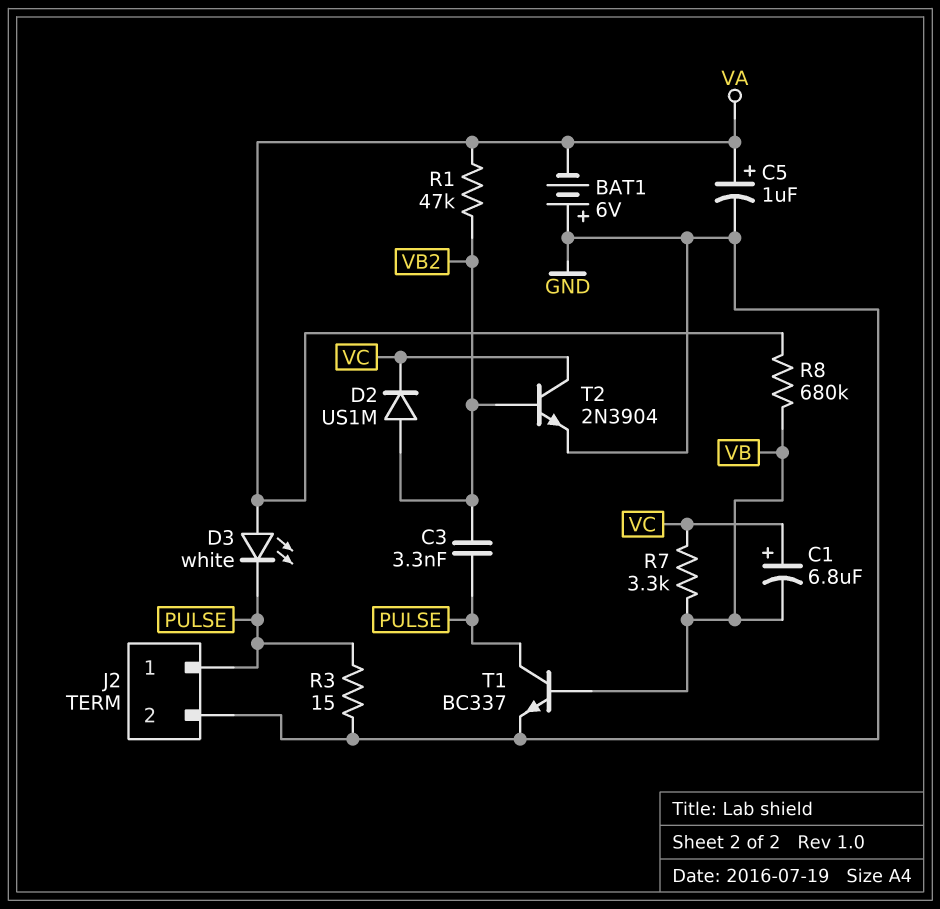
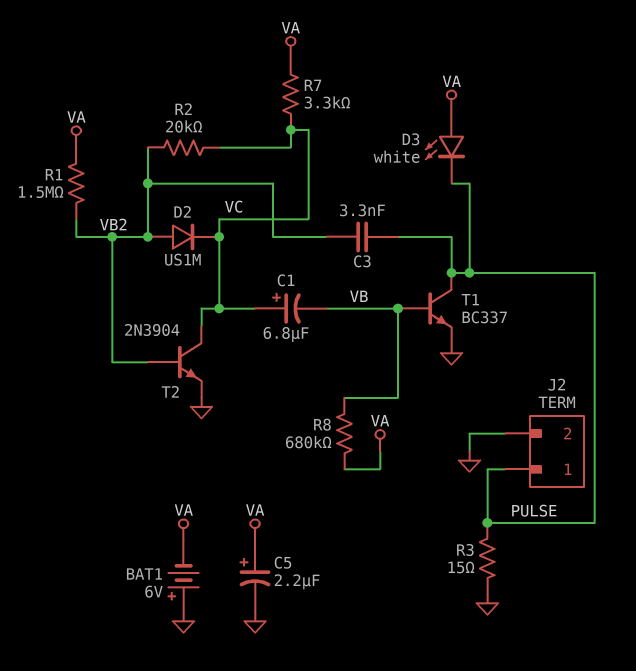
C5: 1uF (plus VA, minus GND) -> 2.2uF (plus VA, minus GND)
R1: 47k (VA, VB2) -> 1.5M (VA, VB2)
R2: none -> 20k (VB2, VC)
R7: 3.3k (VB, VC) -> 3.3k (VA, VC)

